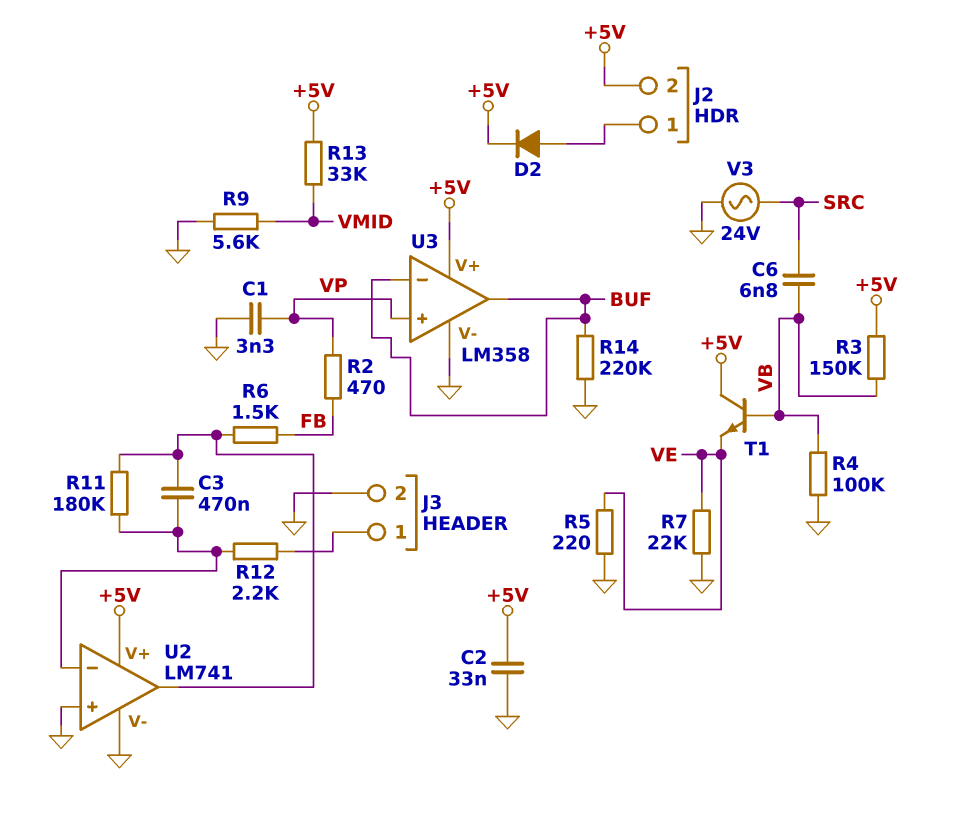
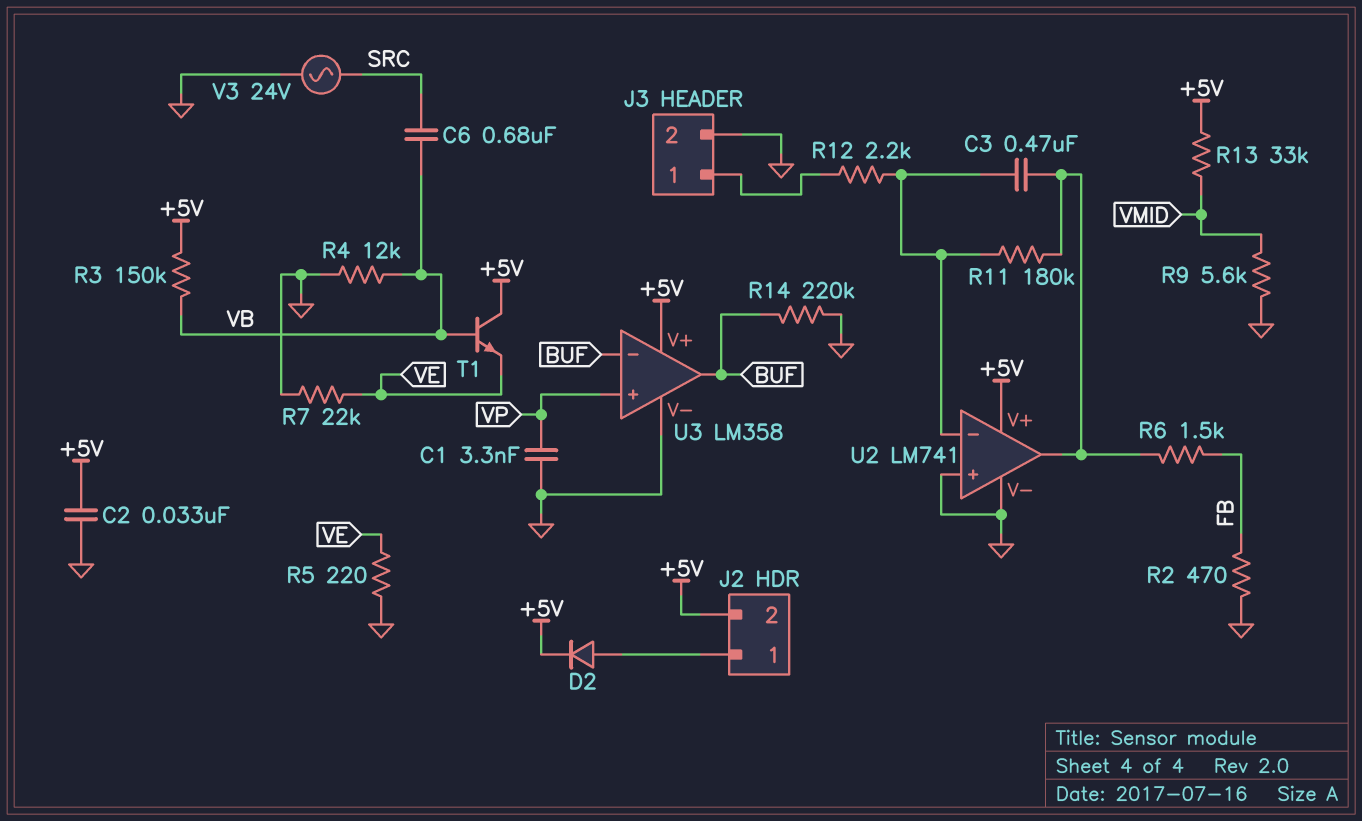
C6: 6.8nF (SRC, VB) -> 680nF (SRC, VB)
R2: 470 (FB, VP) -> 470 (FB, GND)
R4: 100k (GND, VB) -> 12k (GND, VB)

